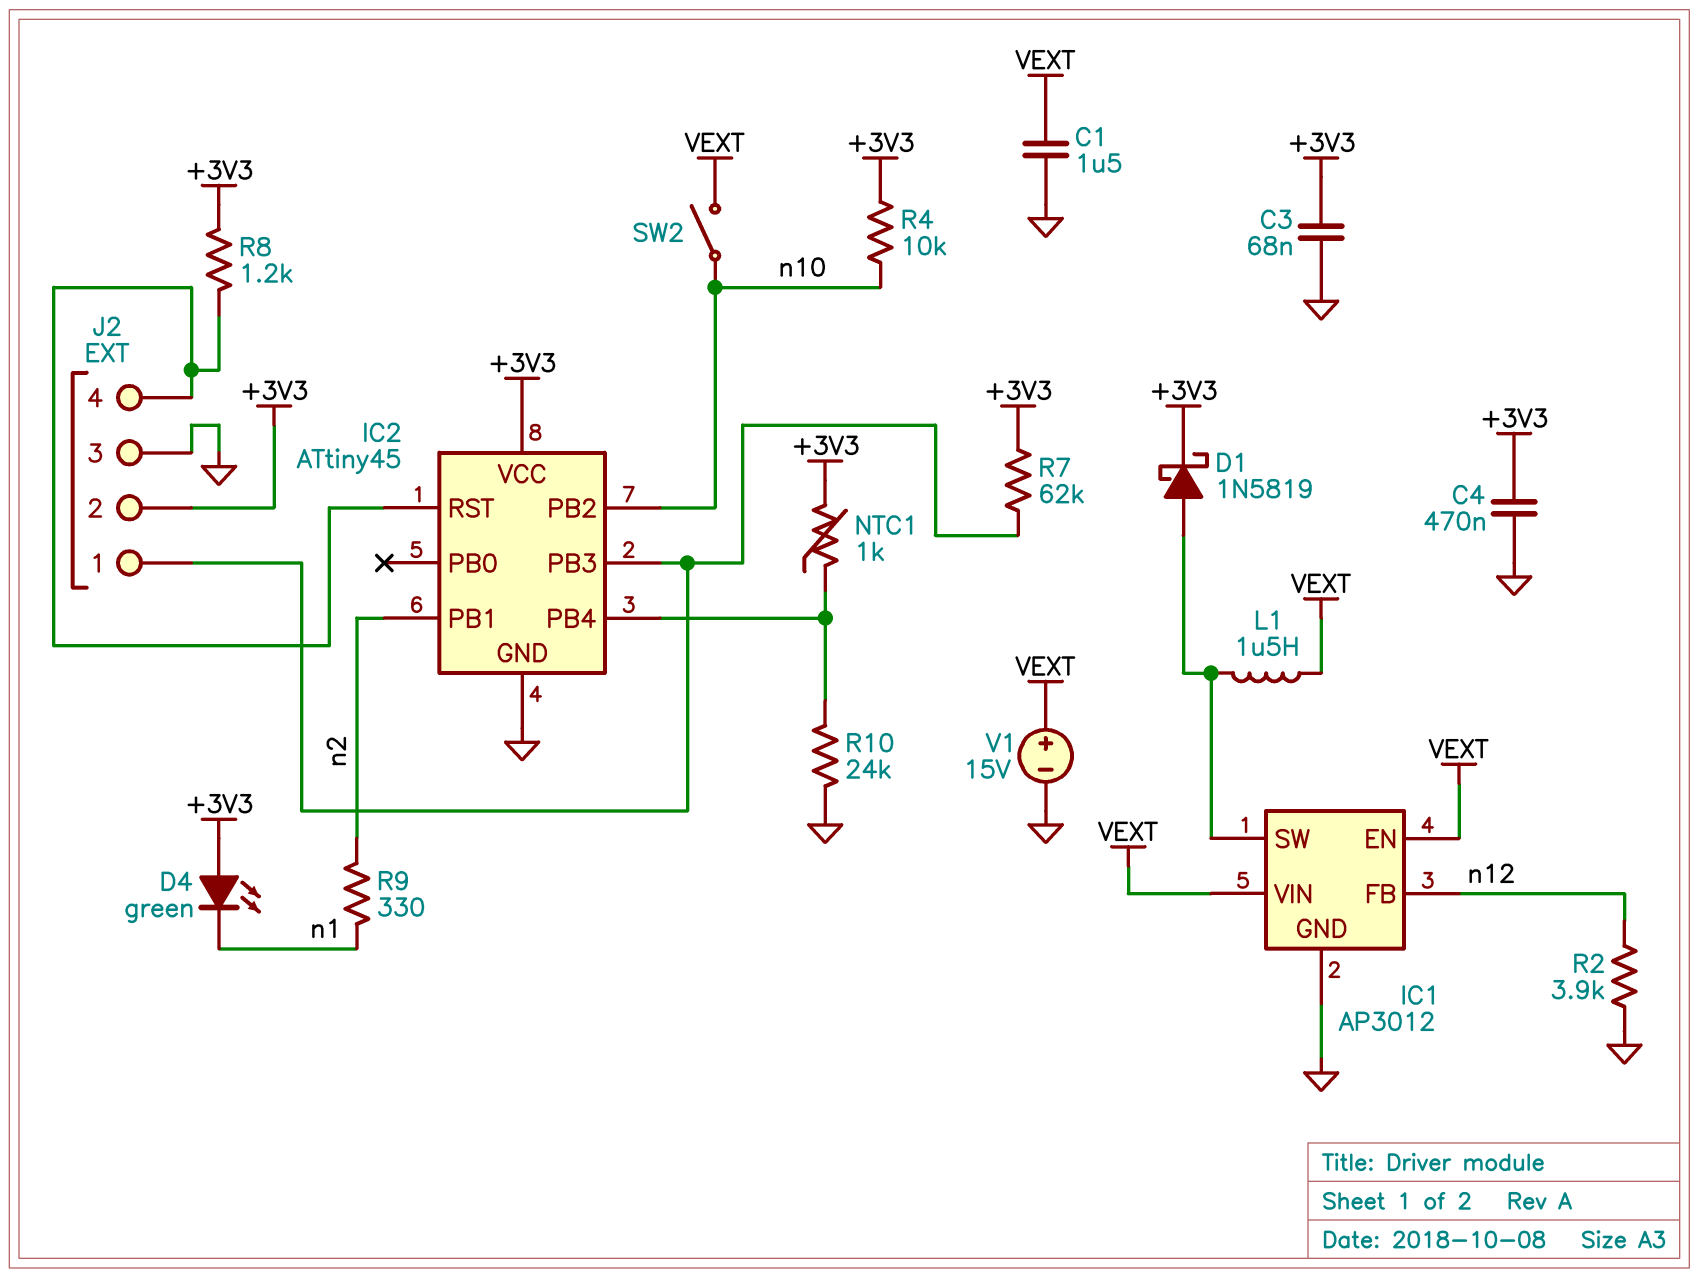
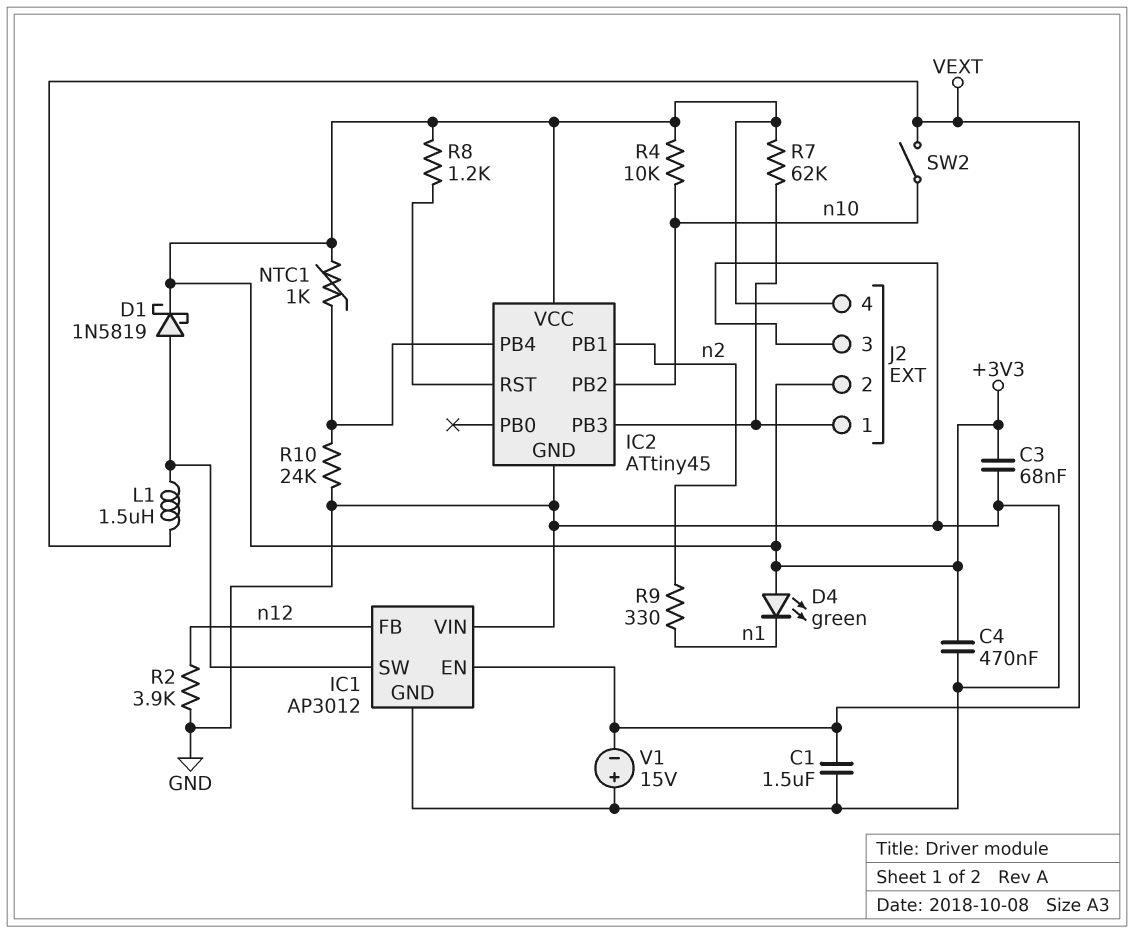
IC1 pin VIN: VEXT -> GND
J2 pin 4: IC2/RST -> +3V3
V1: 15V (plus VEXT, minus GND) -> 15V (plus GND, minus VEXT)

